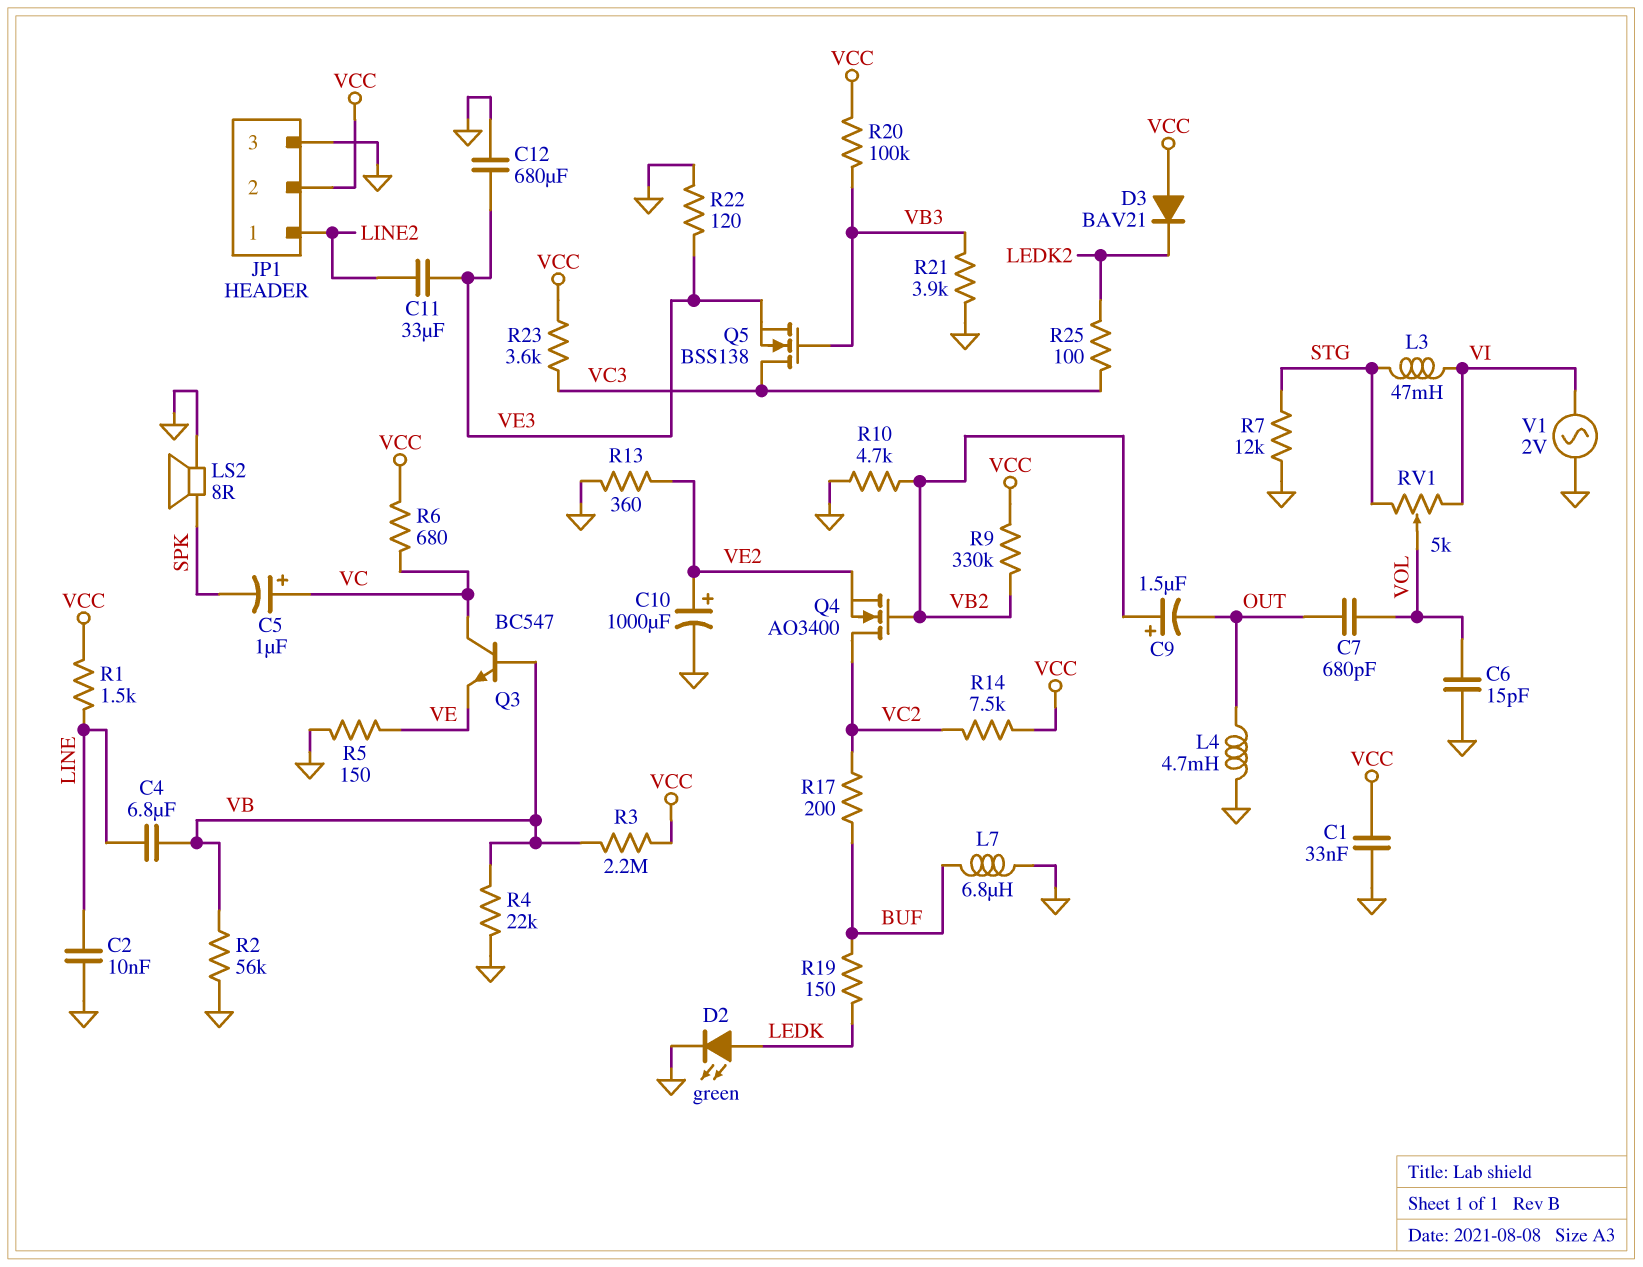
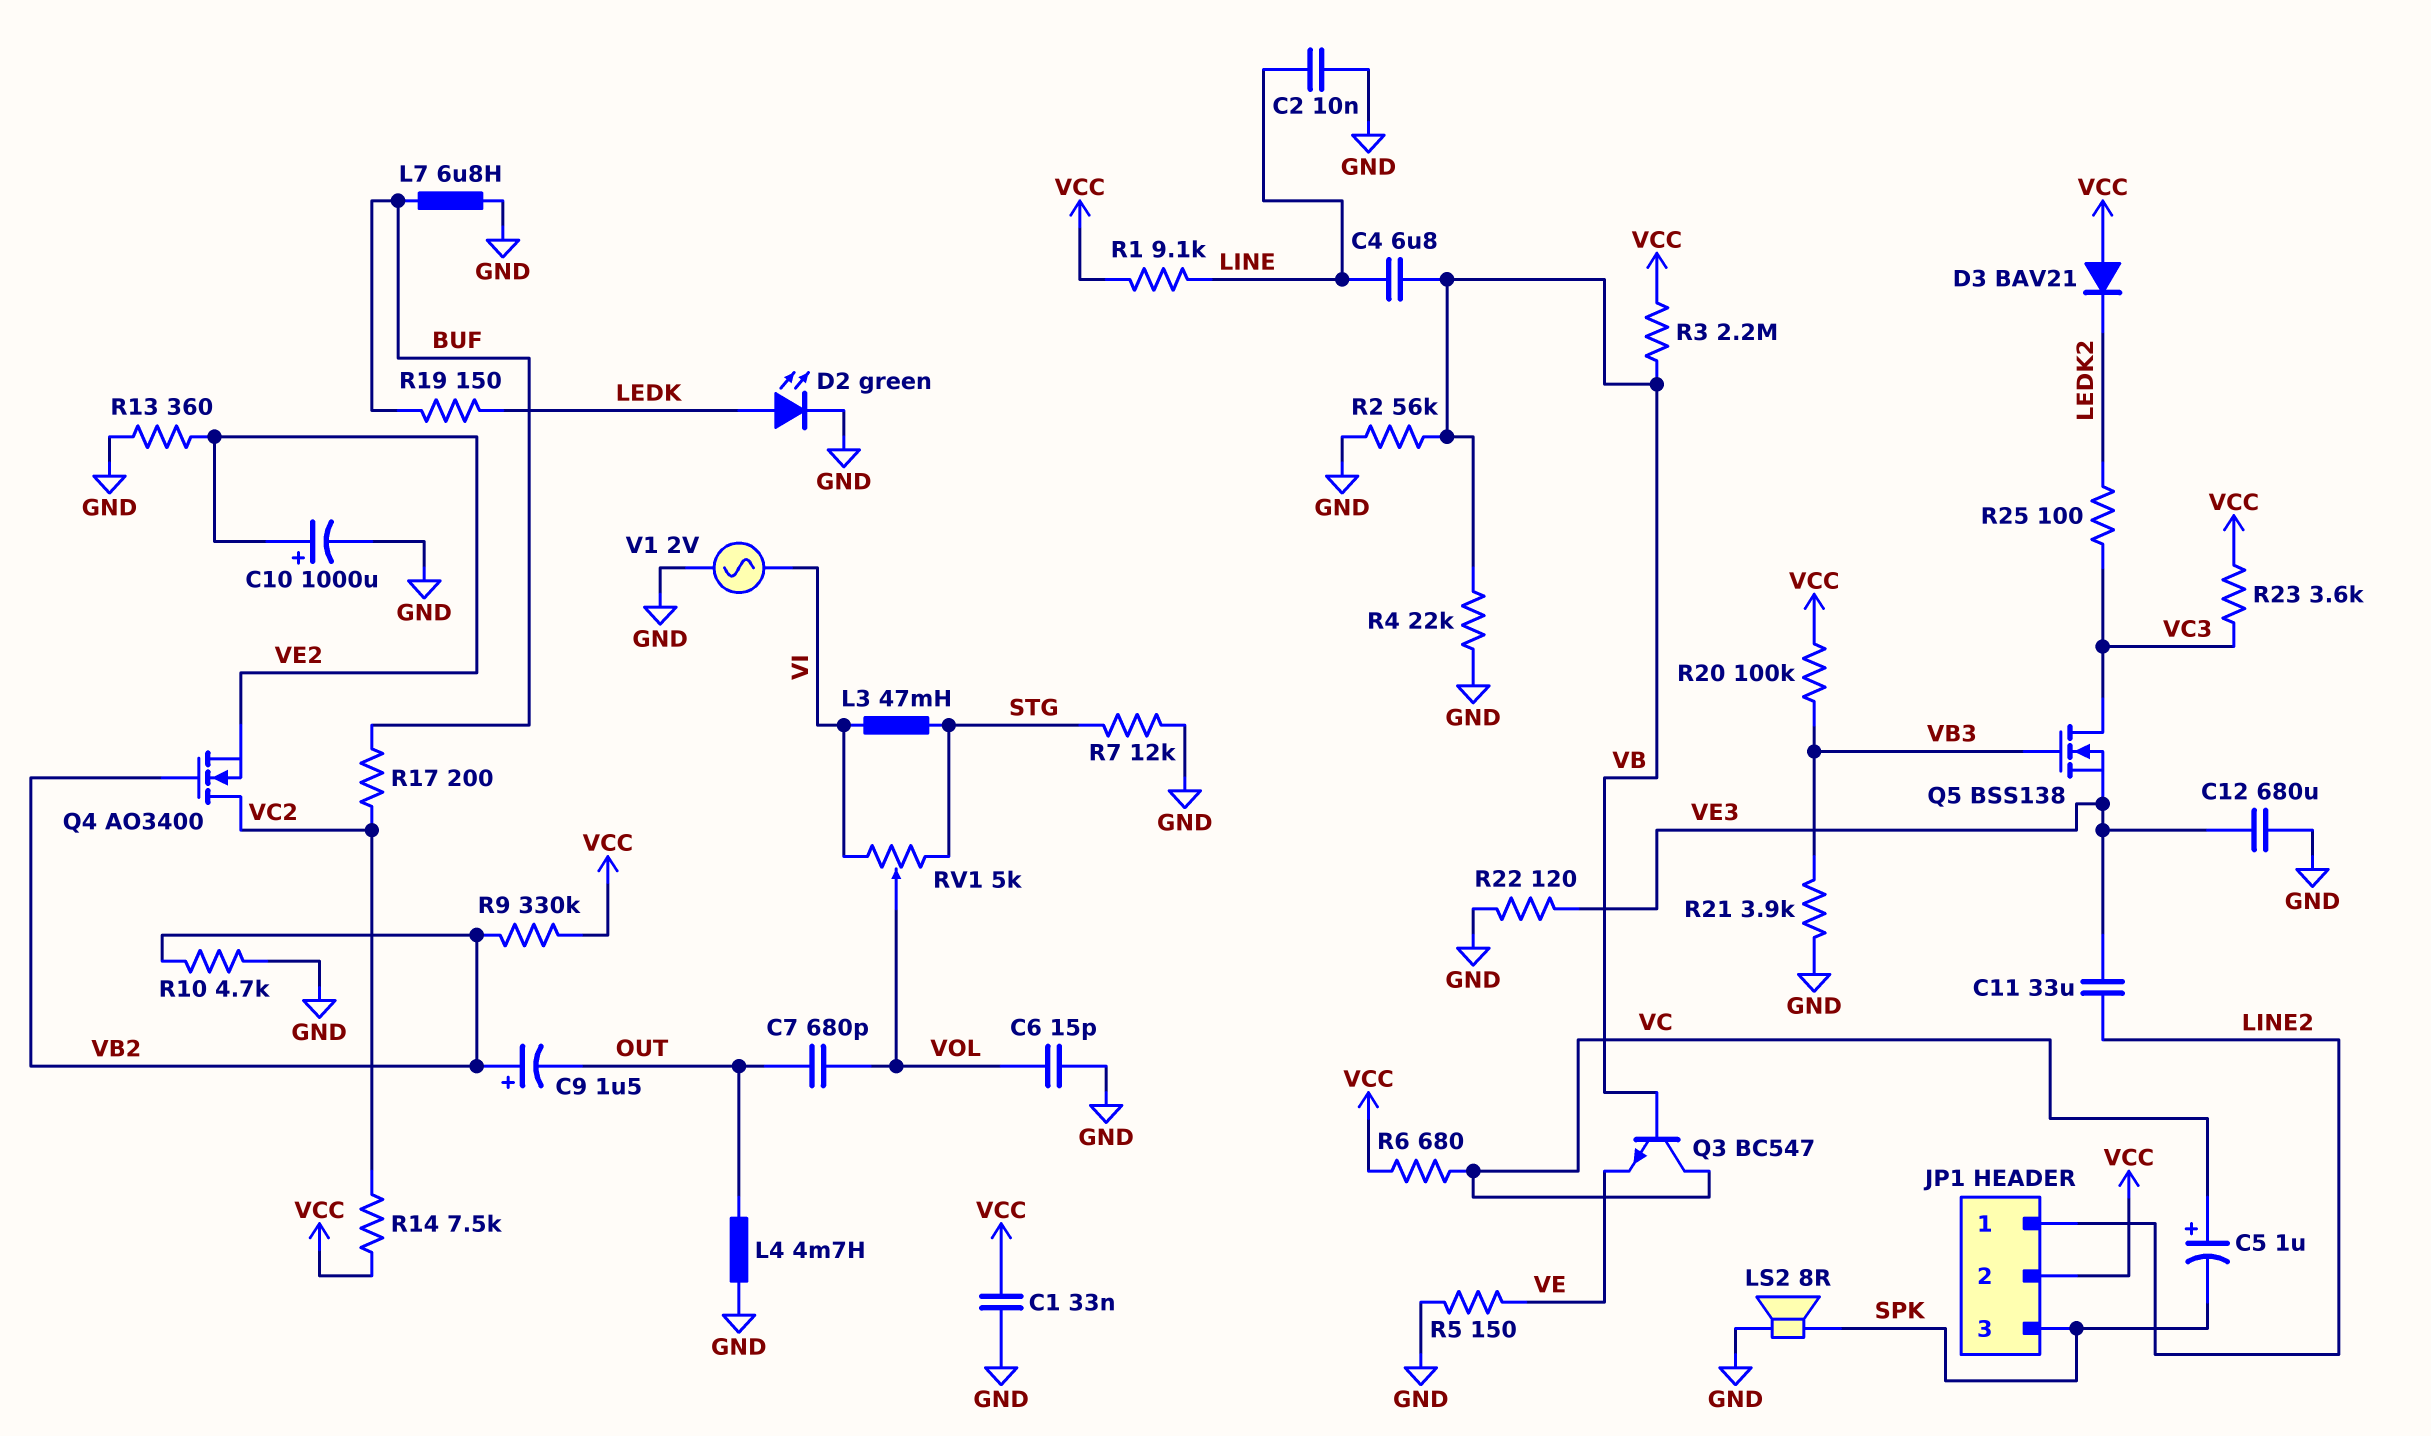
JP1 pin 3: GND -> SPK
R1: 1.5k (LINE, VCC) -> 9.1k (LINE, VCC)

